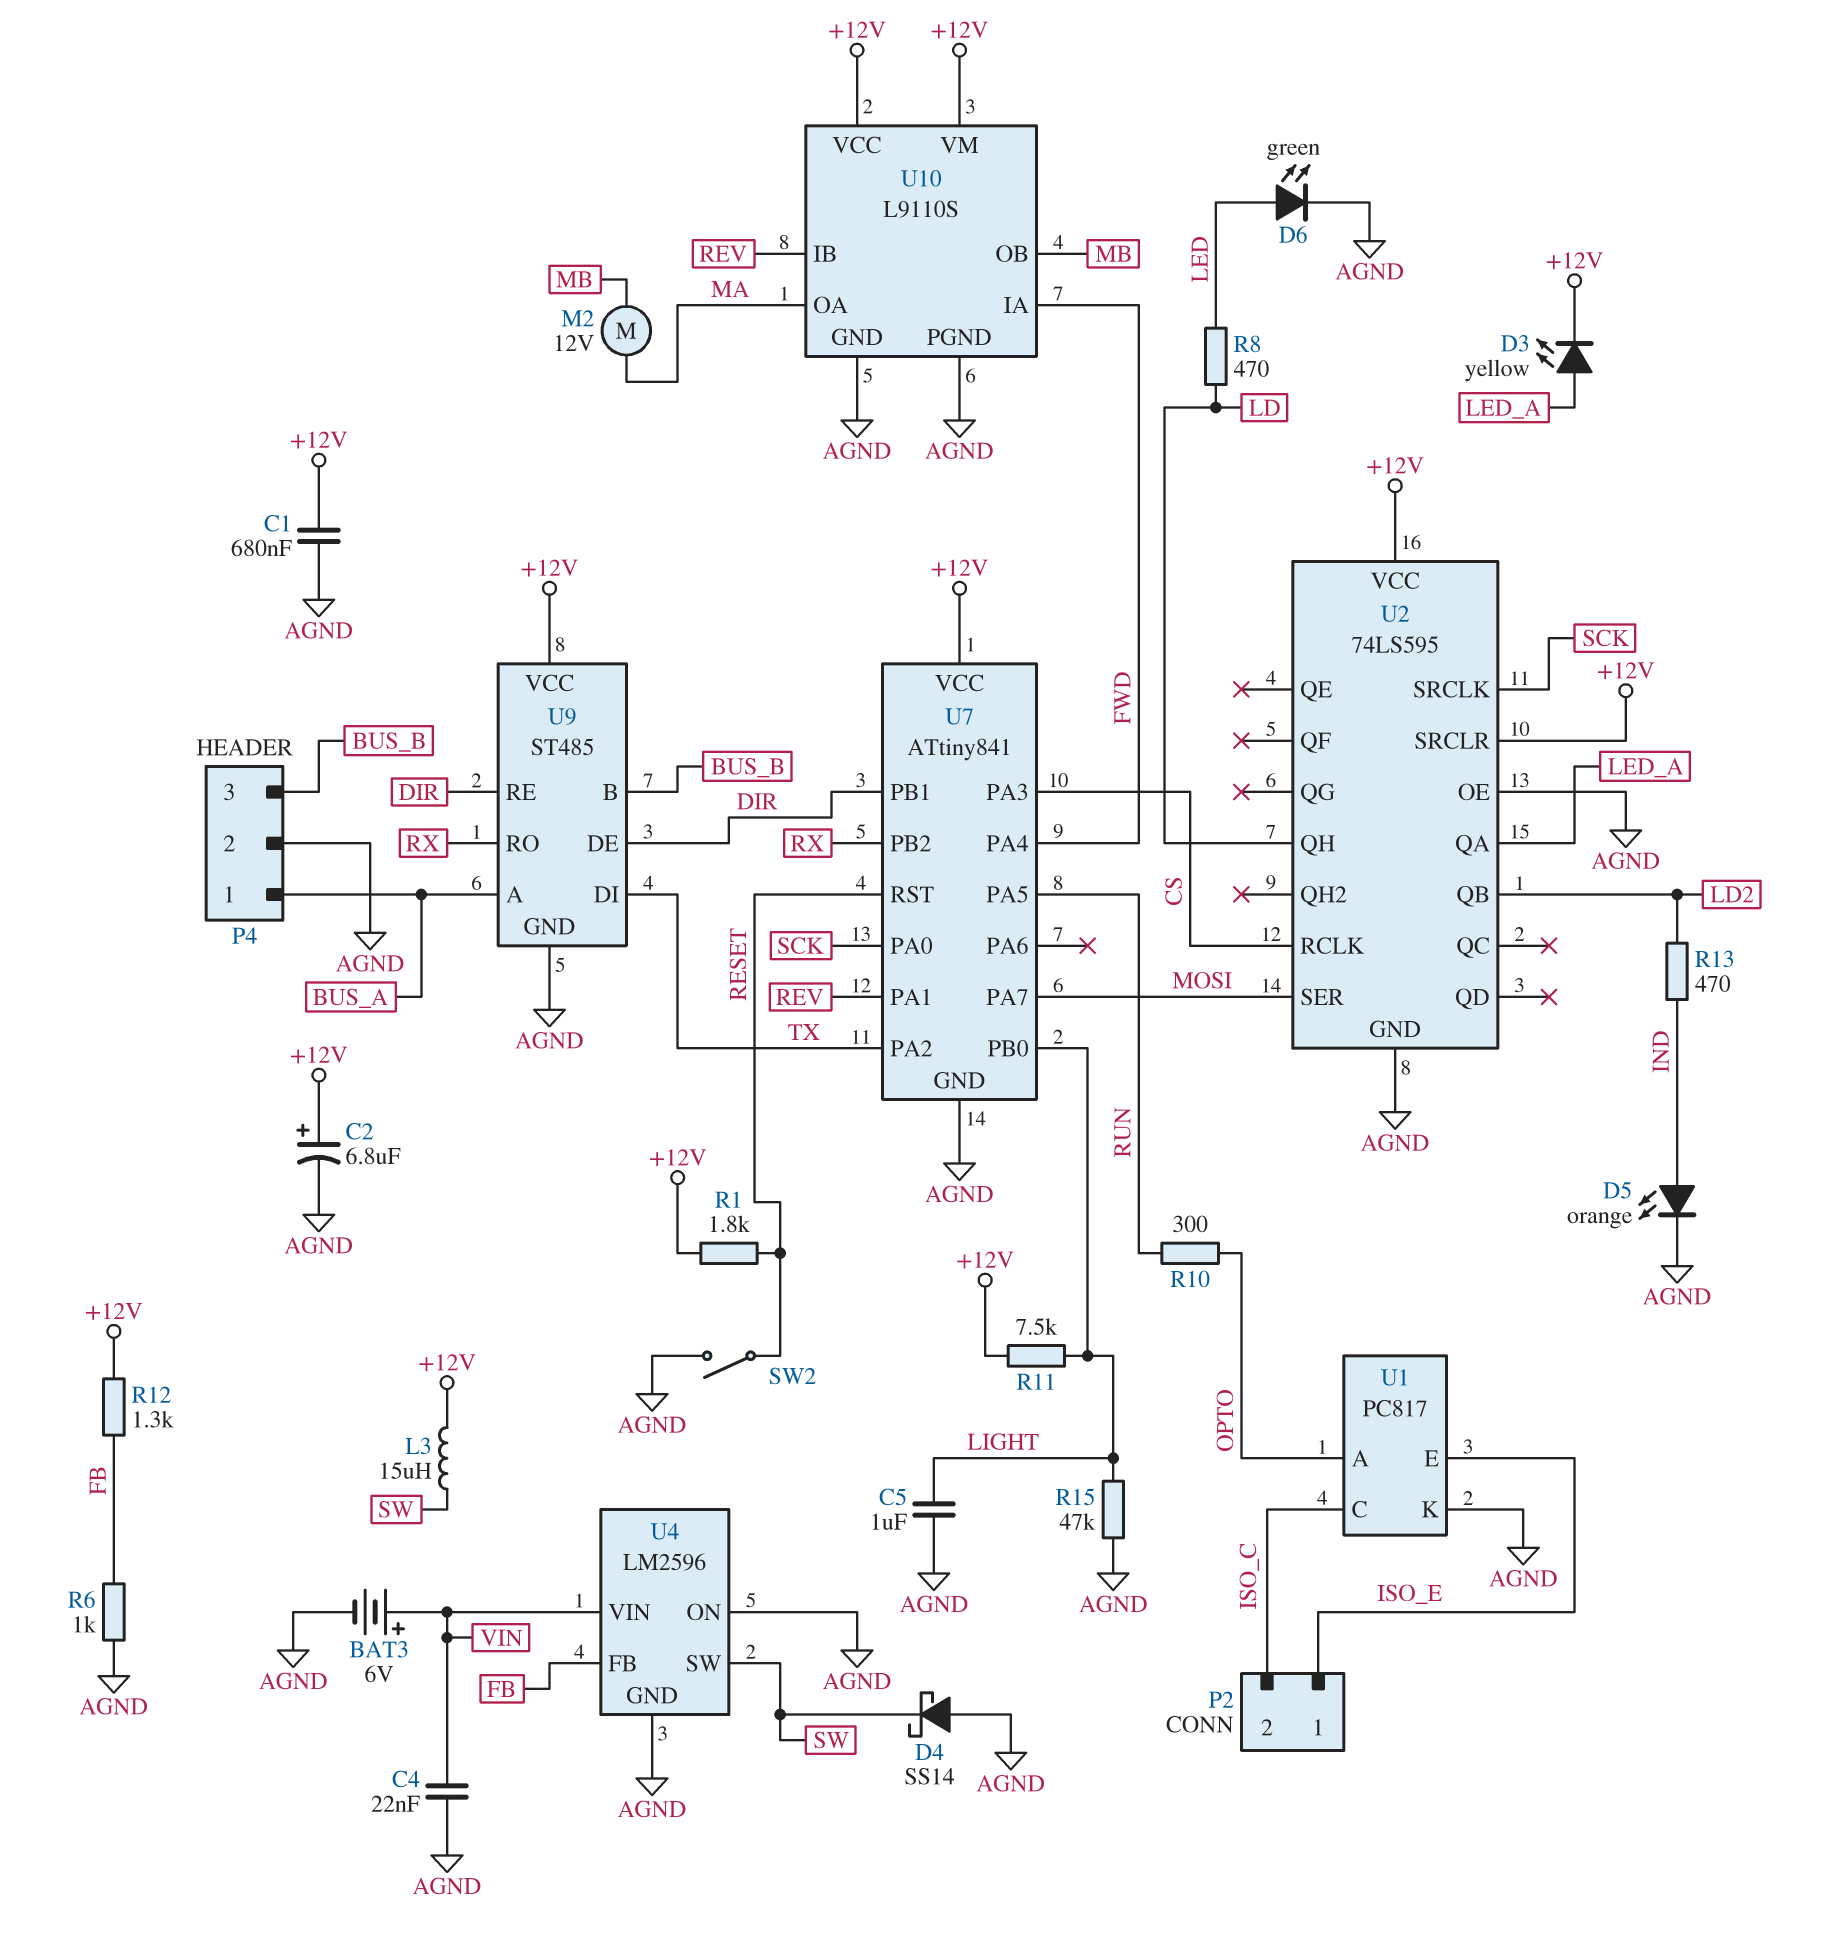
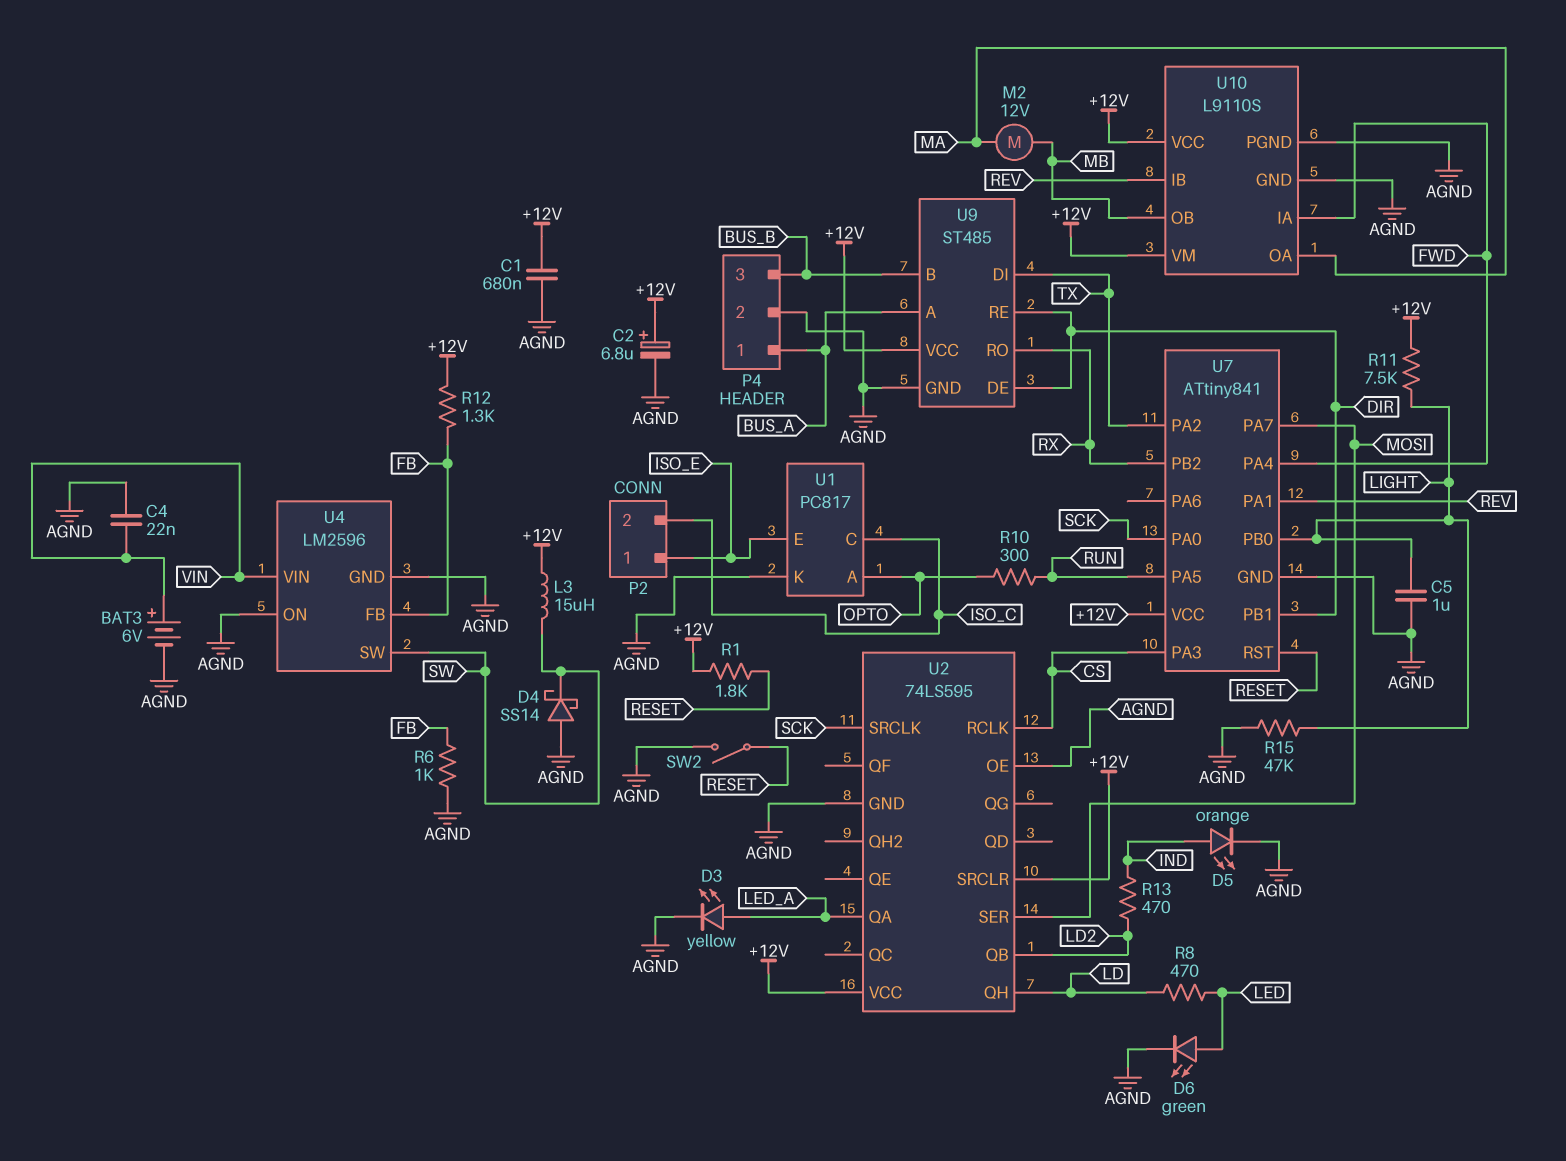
D3: LED yellow (A LED_A, K +12V) -> LED yellow (A LED_A, K AGND)

